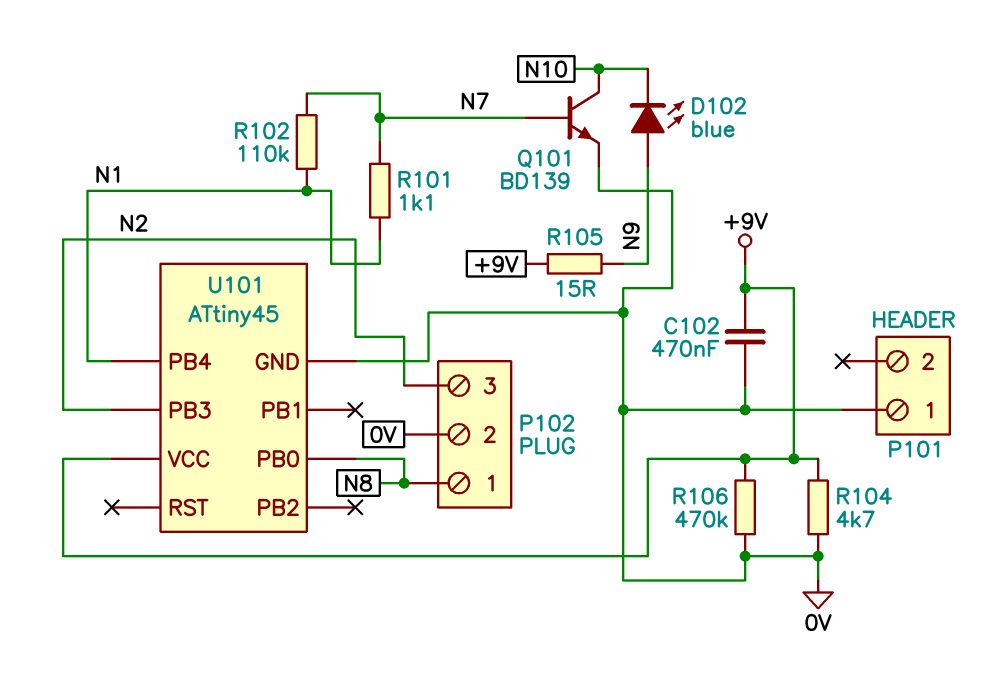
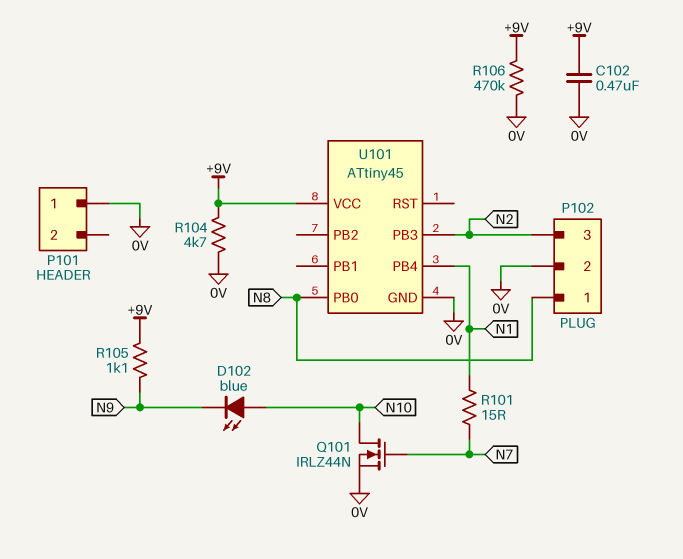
D102: LED blue (A N9, K N10) -> LED blue (A N10, K N9)
Q101: NPN BD139 (B N7, C N10, E 0V) -> NMOS IRLZ44N (G N7, D N10, S 0V)
R101: 1.1k (N1, N7) -> 15 (N1, N7)
R102: 110k (N1, N7) -> none
R105: 15 (+9V, N9) -> 1.1k (+9V, N9)

